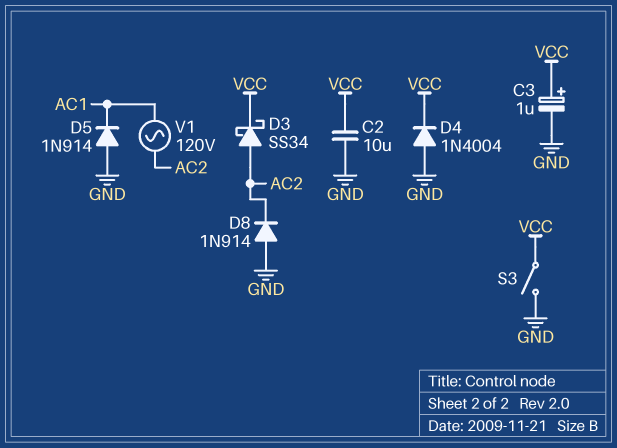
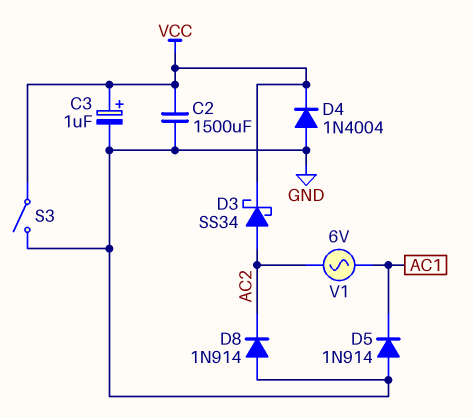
C2: 10uF (GND, VCC) -> 1500uF (GND, VCC)
V1: AC 120V (AC1, AC2) -> AC 6V (AC1, AC2)

